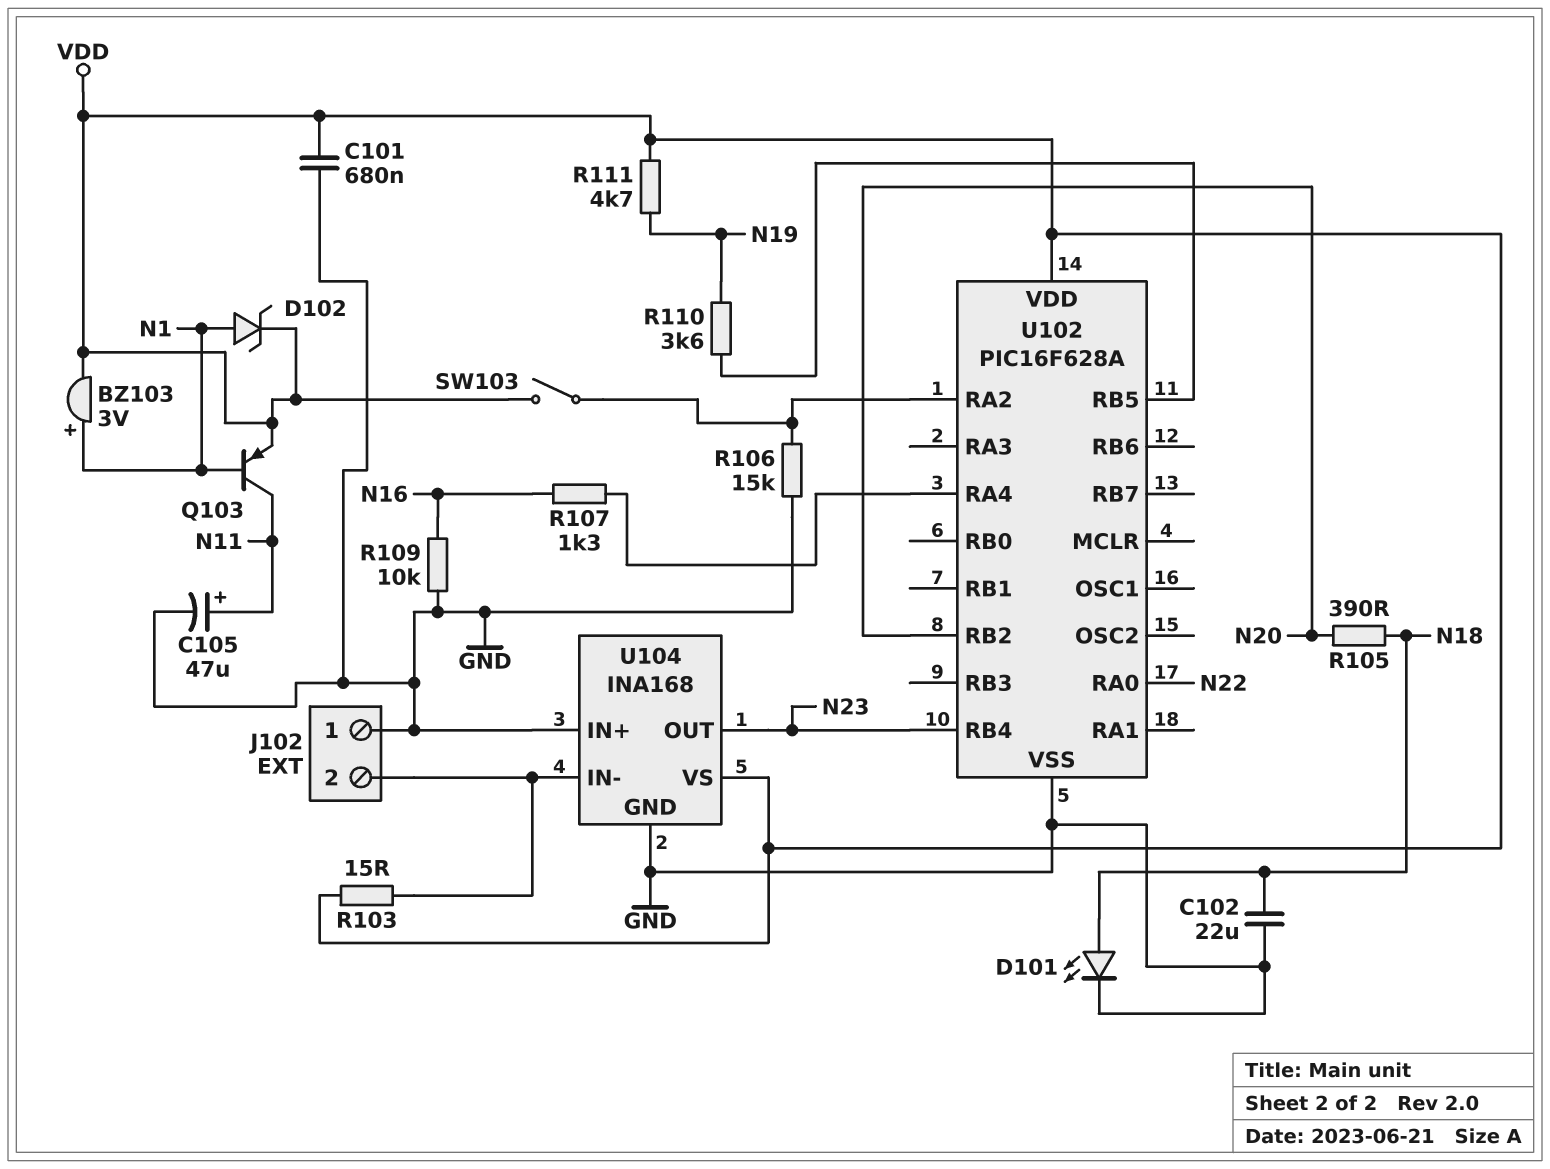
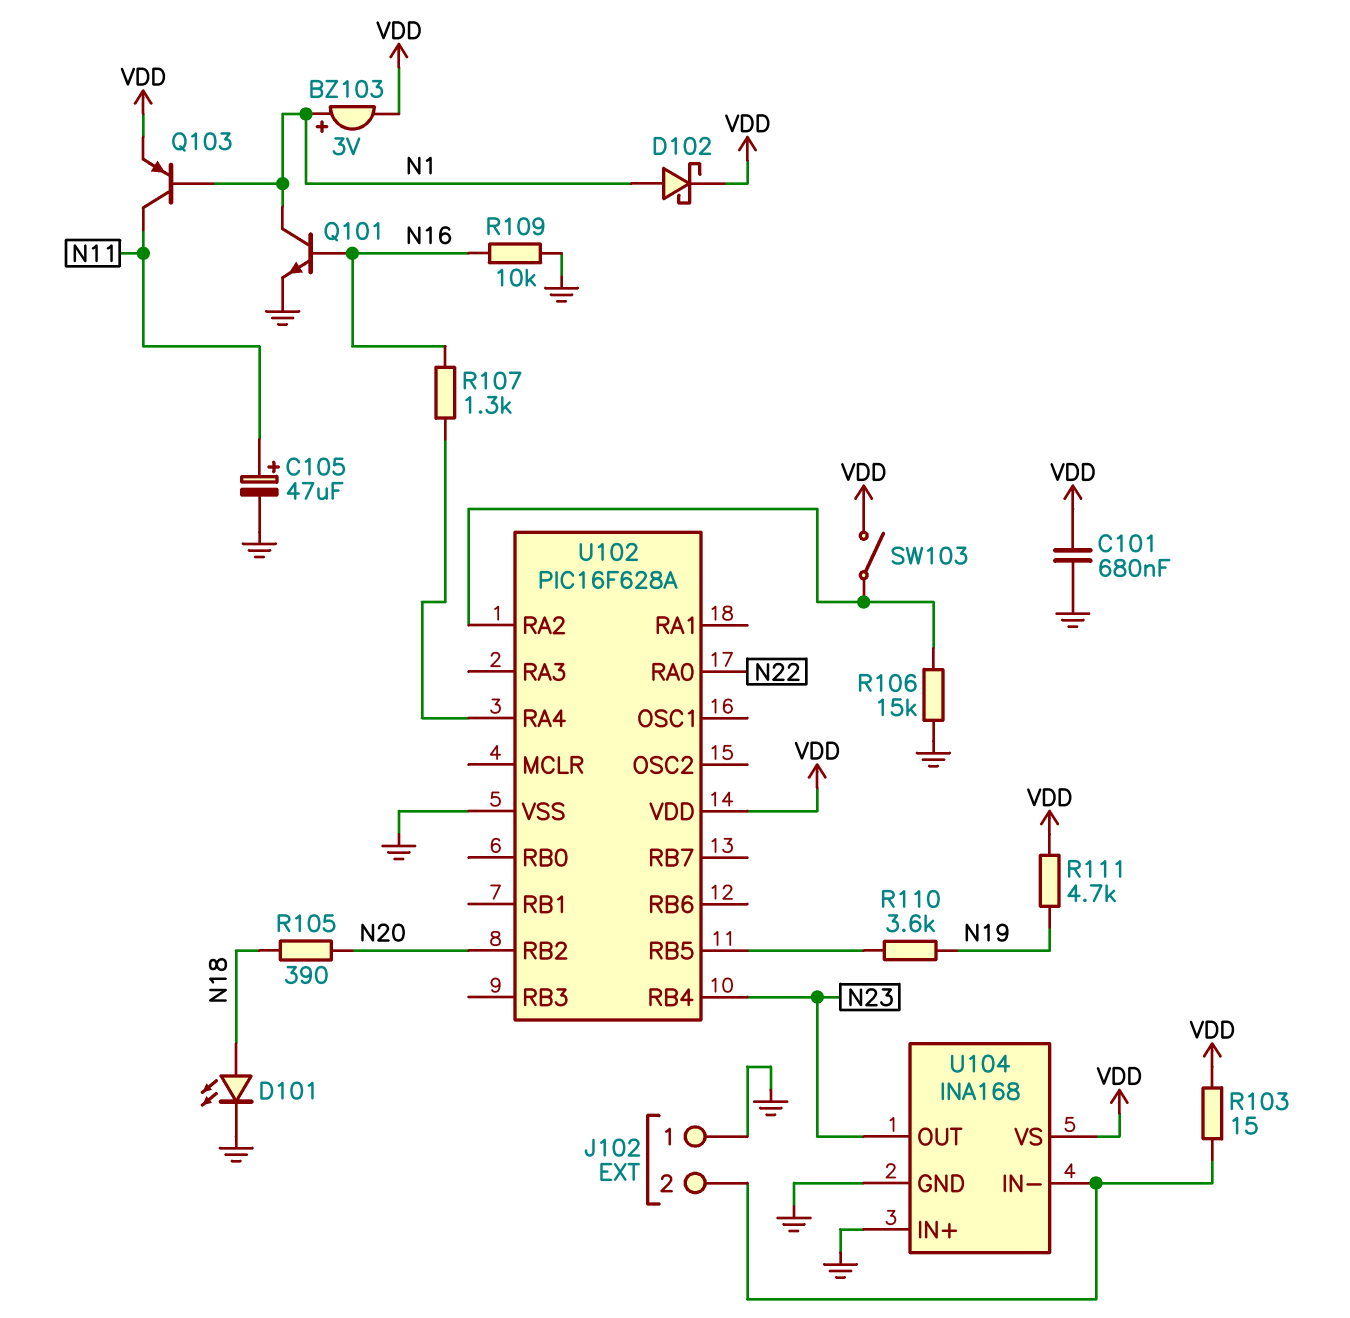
C102: 22uF (GND, N18) -> none
D102: zener (A N1, K VDD) -> schottky (A N1, K VDD)
Q101: none -> NPN (B N16, C N1, E GND)

